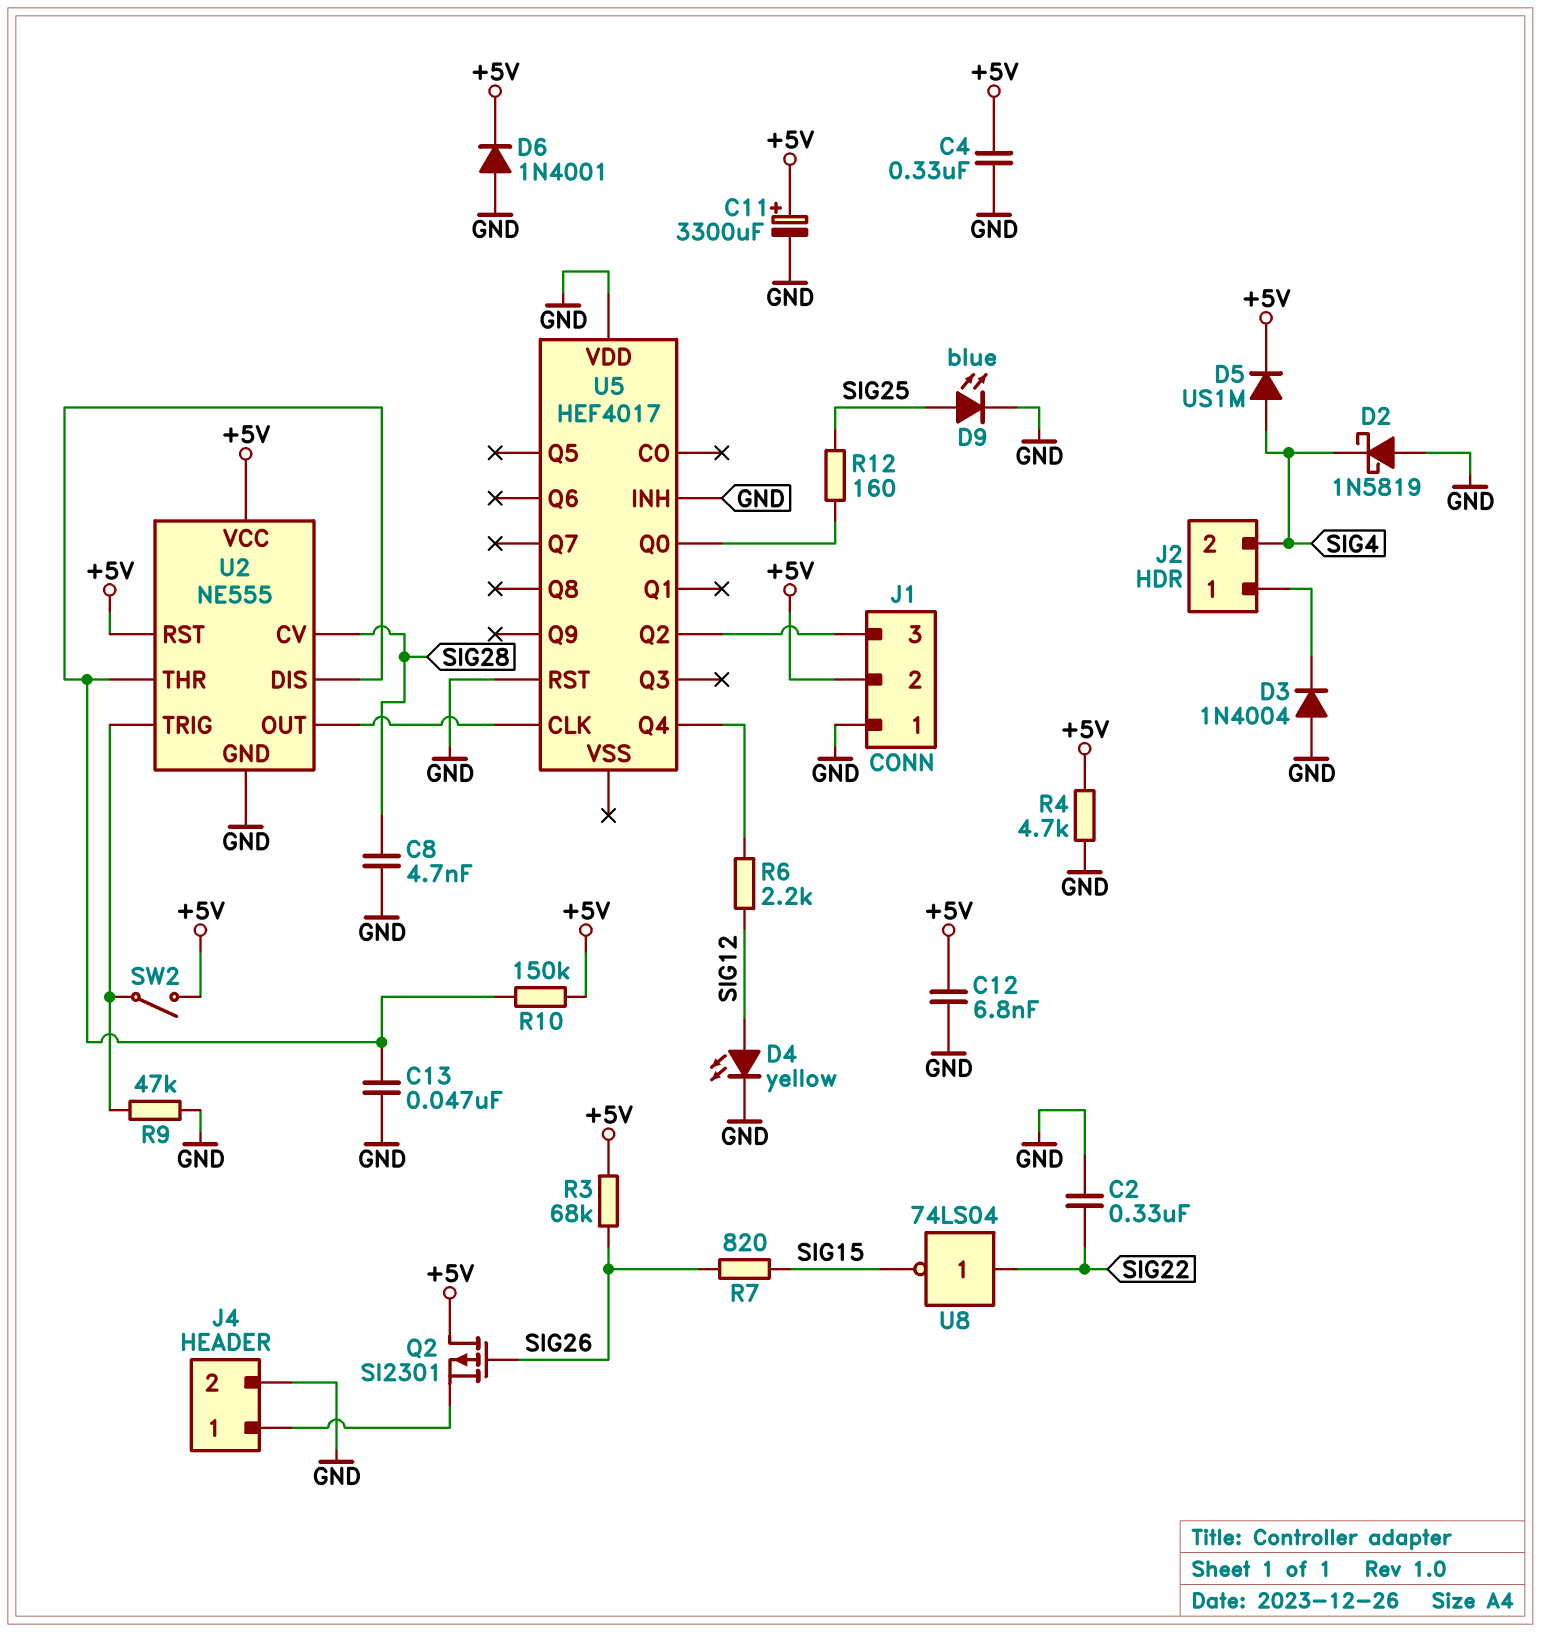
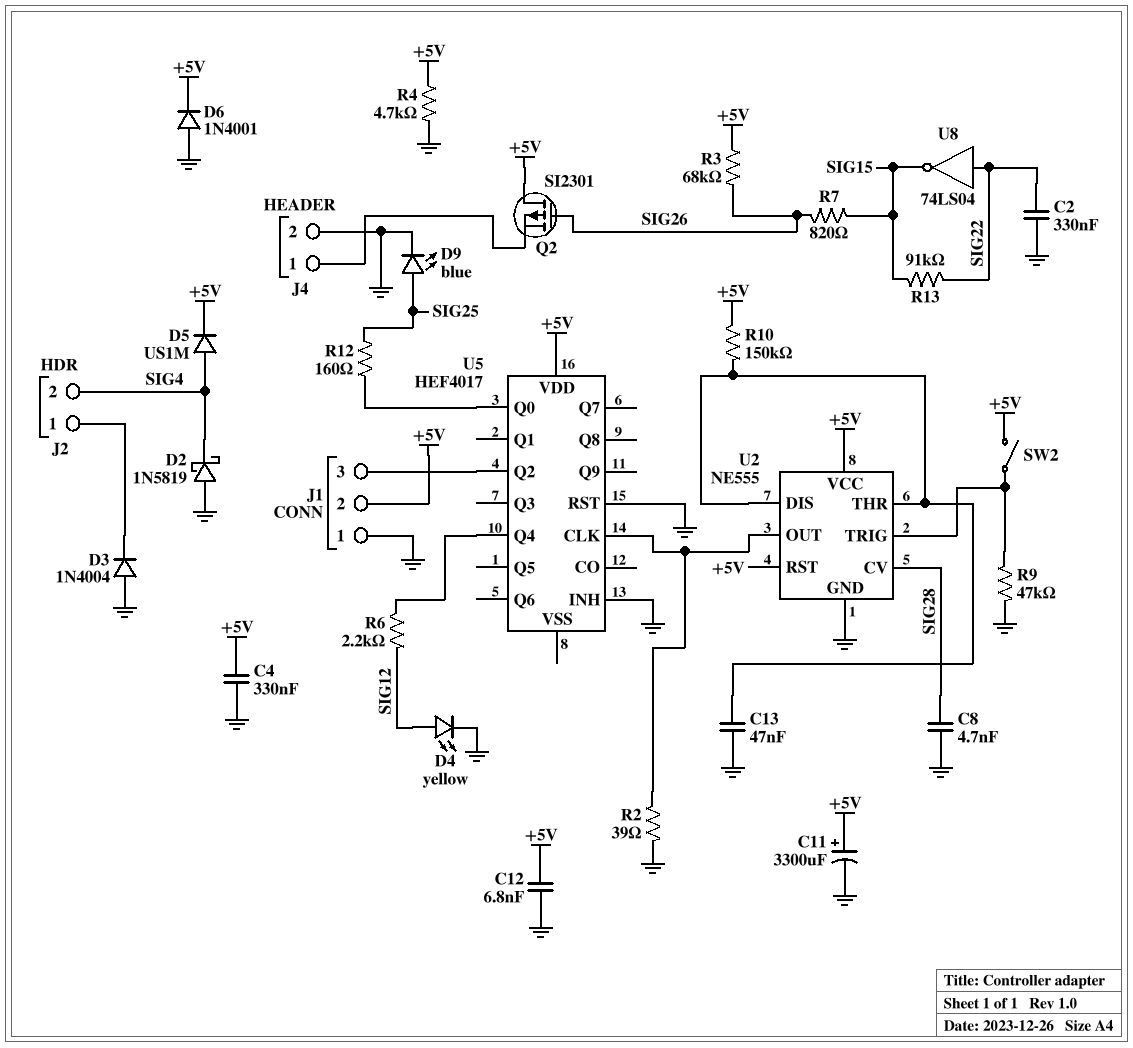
R2: none -> 39 (GND, U2/OUT)
R13: none -> 91k (SIG15, SIG22)
U5 pin VDD: GND -> +5V

